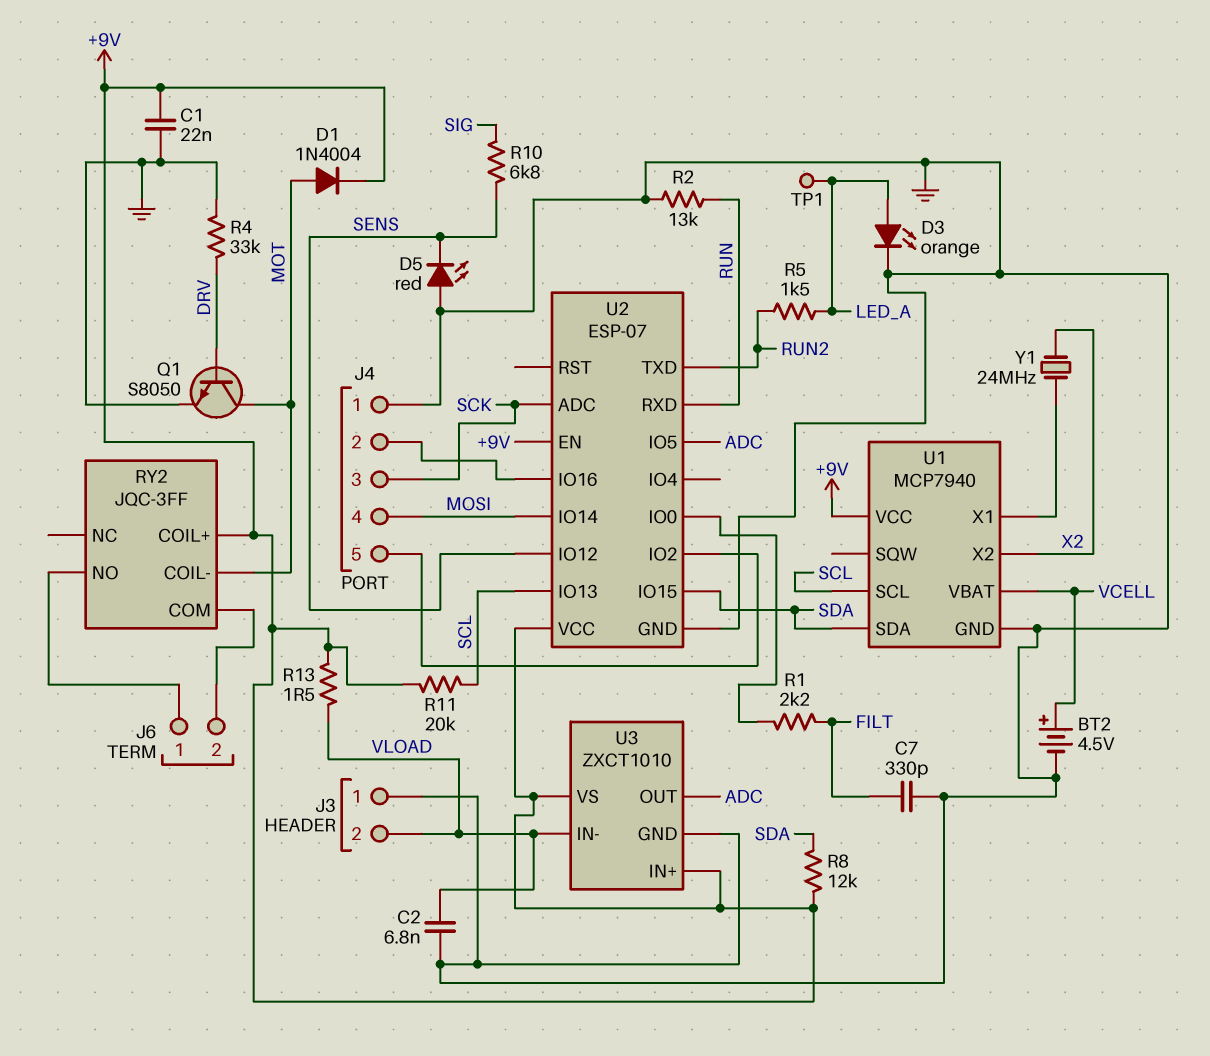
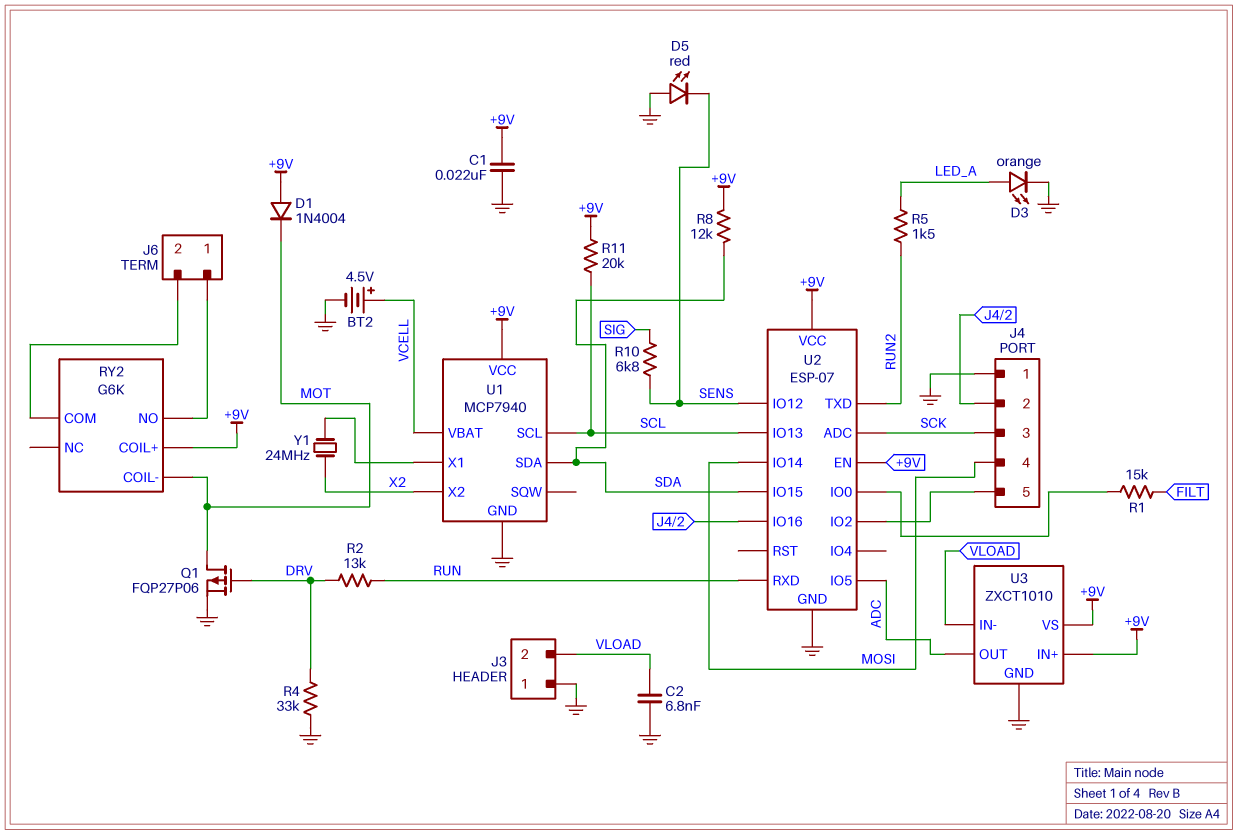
C7: 330pF (FILT, GND) -> none
D1: diode 1N4004 (A MOT, K +9V) -> diode 1N4004 (A +9V, K MOT)
Q1: NPN S8050 (B DRV, C MOT, E GND) -> PMOS FQP27P06 (G DRV, D MOT, S GND)
R1: 2.2k (FILT, U2/IO0) -> 15k (FILT, U2/IO0)
R2: 13k (GND, RUN) -> 13k (DRV, RUN)
R13: 1.5 (+9V, VLOAD) -> none
RY2: JQC-3FF -> G6K
TP1: test point (LED_A) -> none

